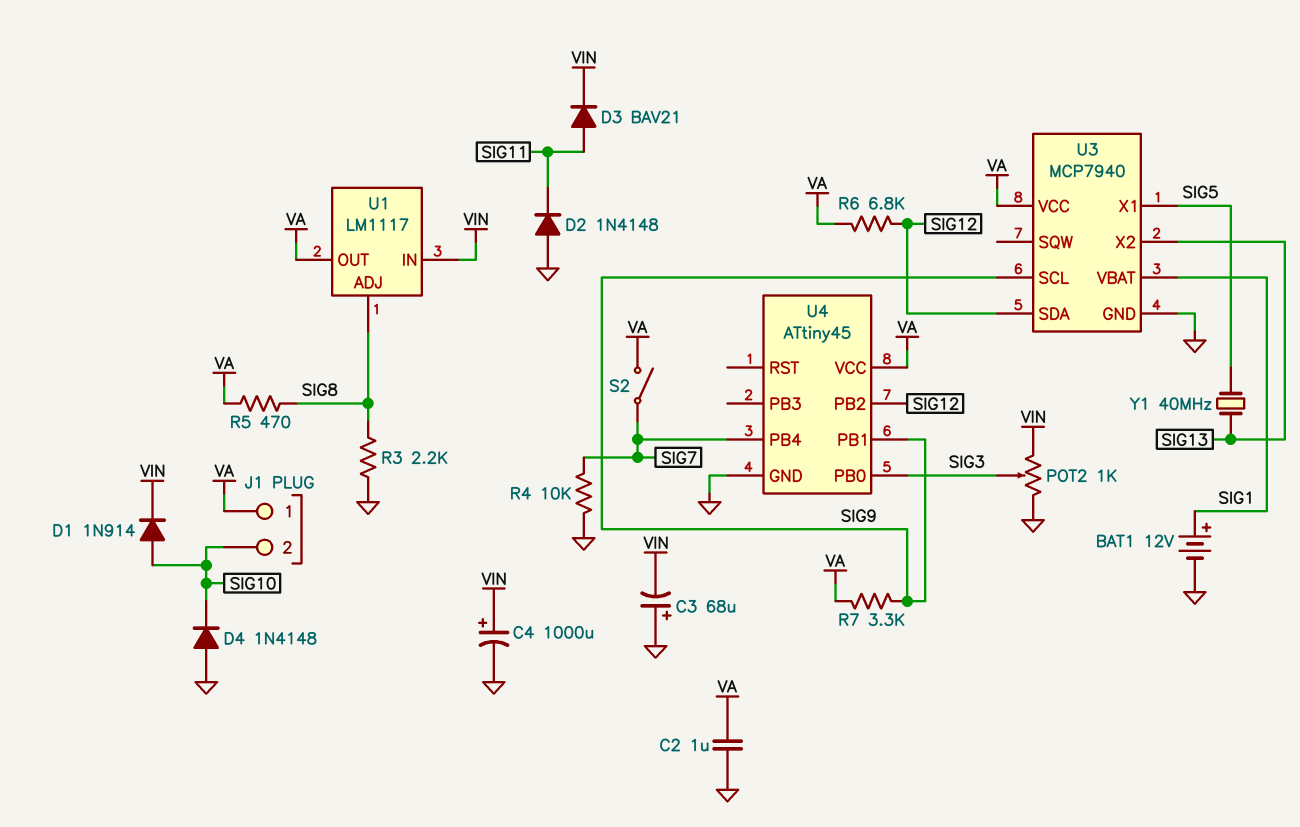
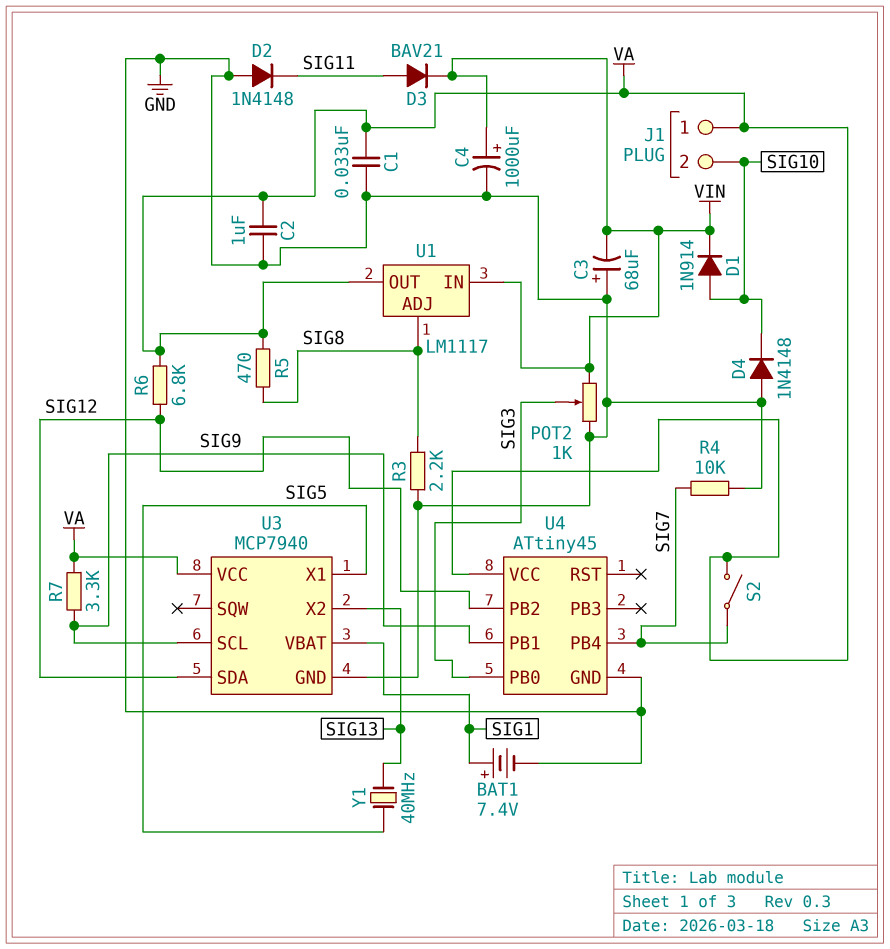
BAT1: 12V (plus SIG1, minus GND) -> 7.4V (plus SIG1, minus GND)
C1: none -> 33nF (GND, VA)

